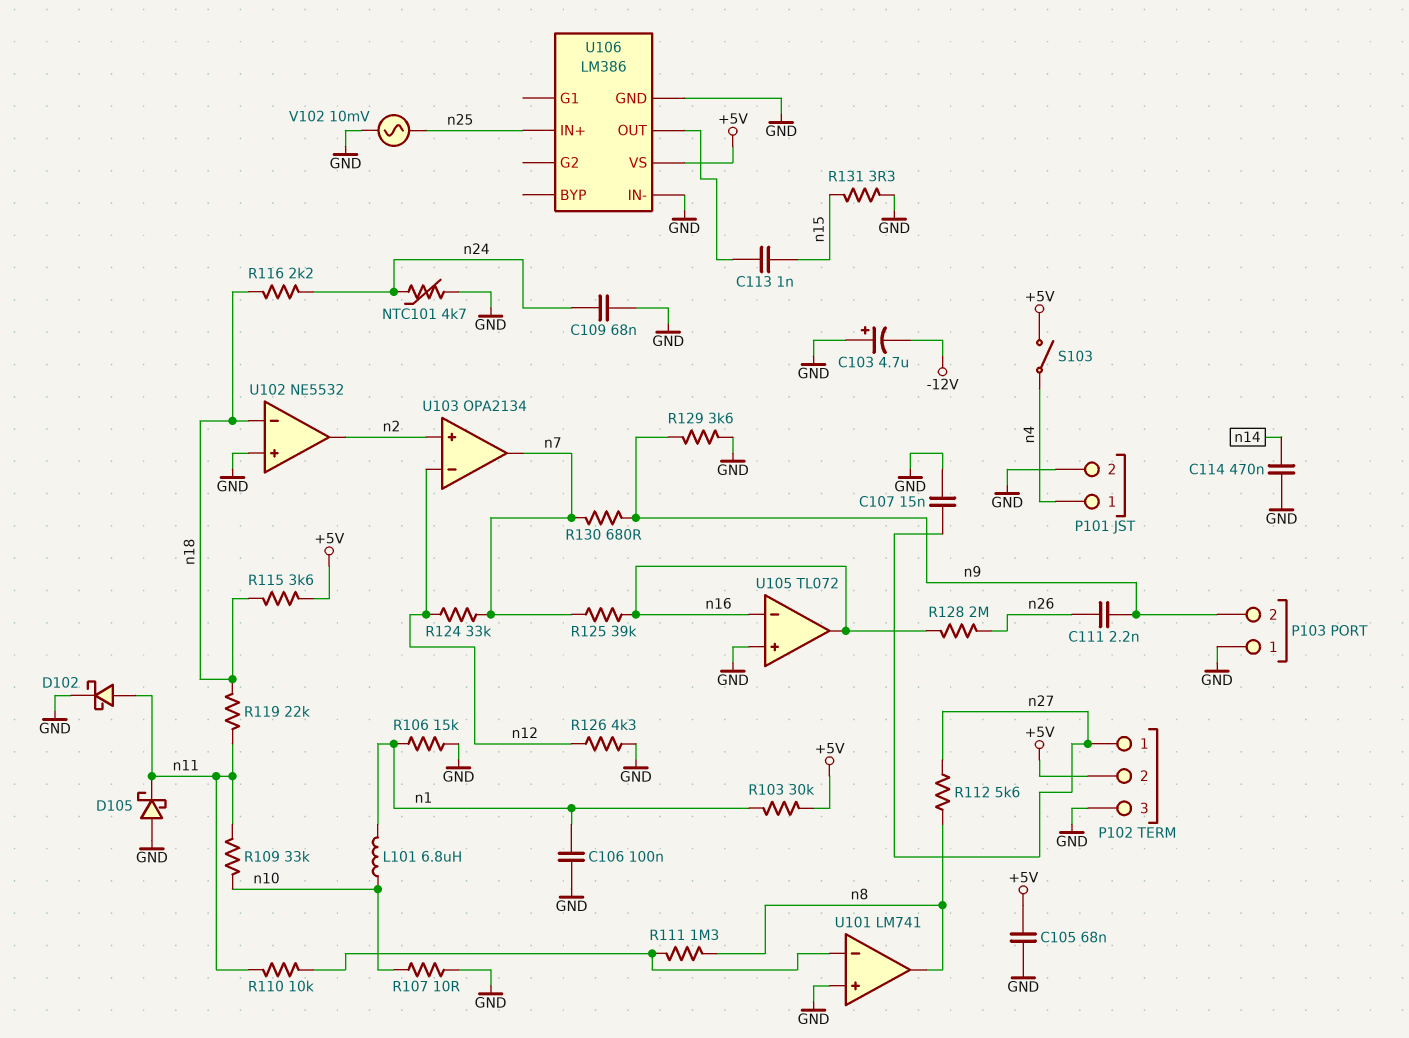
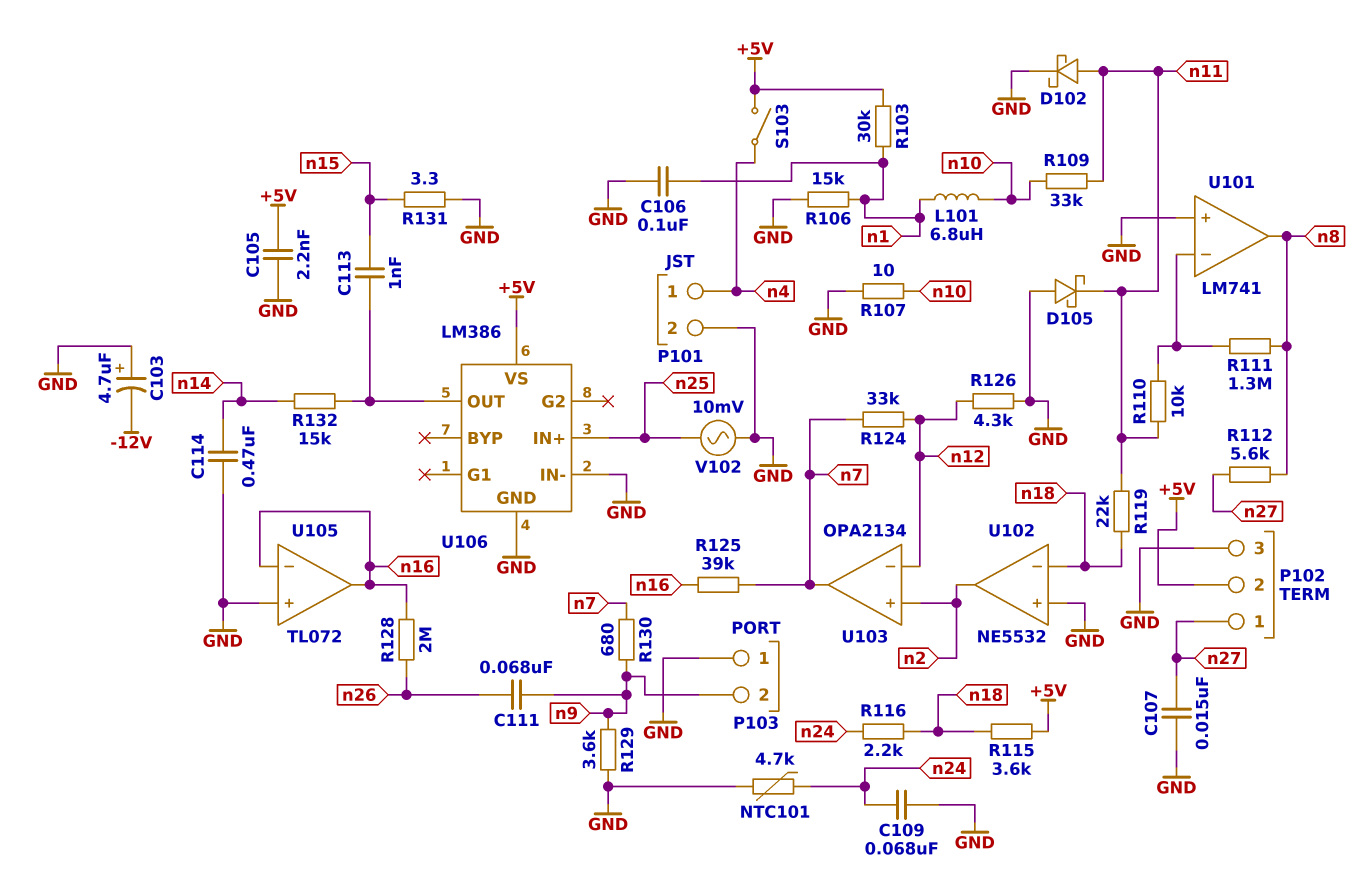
C105: 68nF (+5V, GND) -> 2.2nF (+5V, GND)
C111: 2.2nF (n9, n26) -> 68nF (n9, n26)
R132: none -> 15k (U106/OUT, n14)

